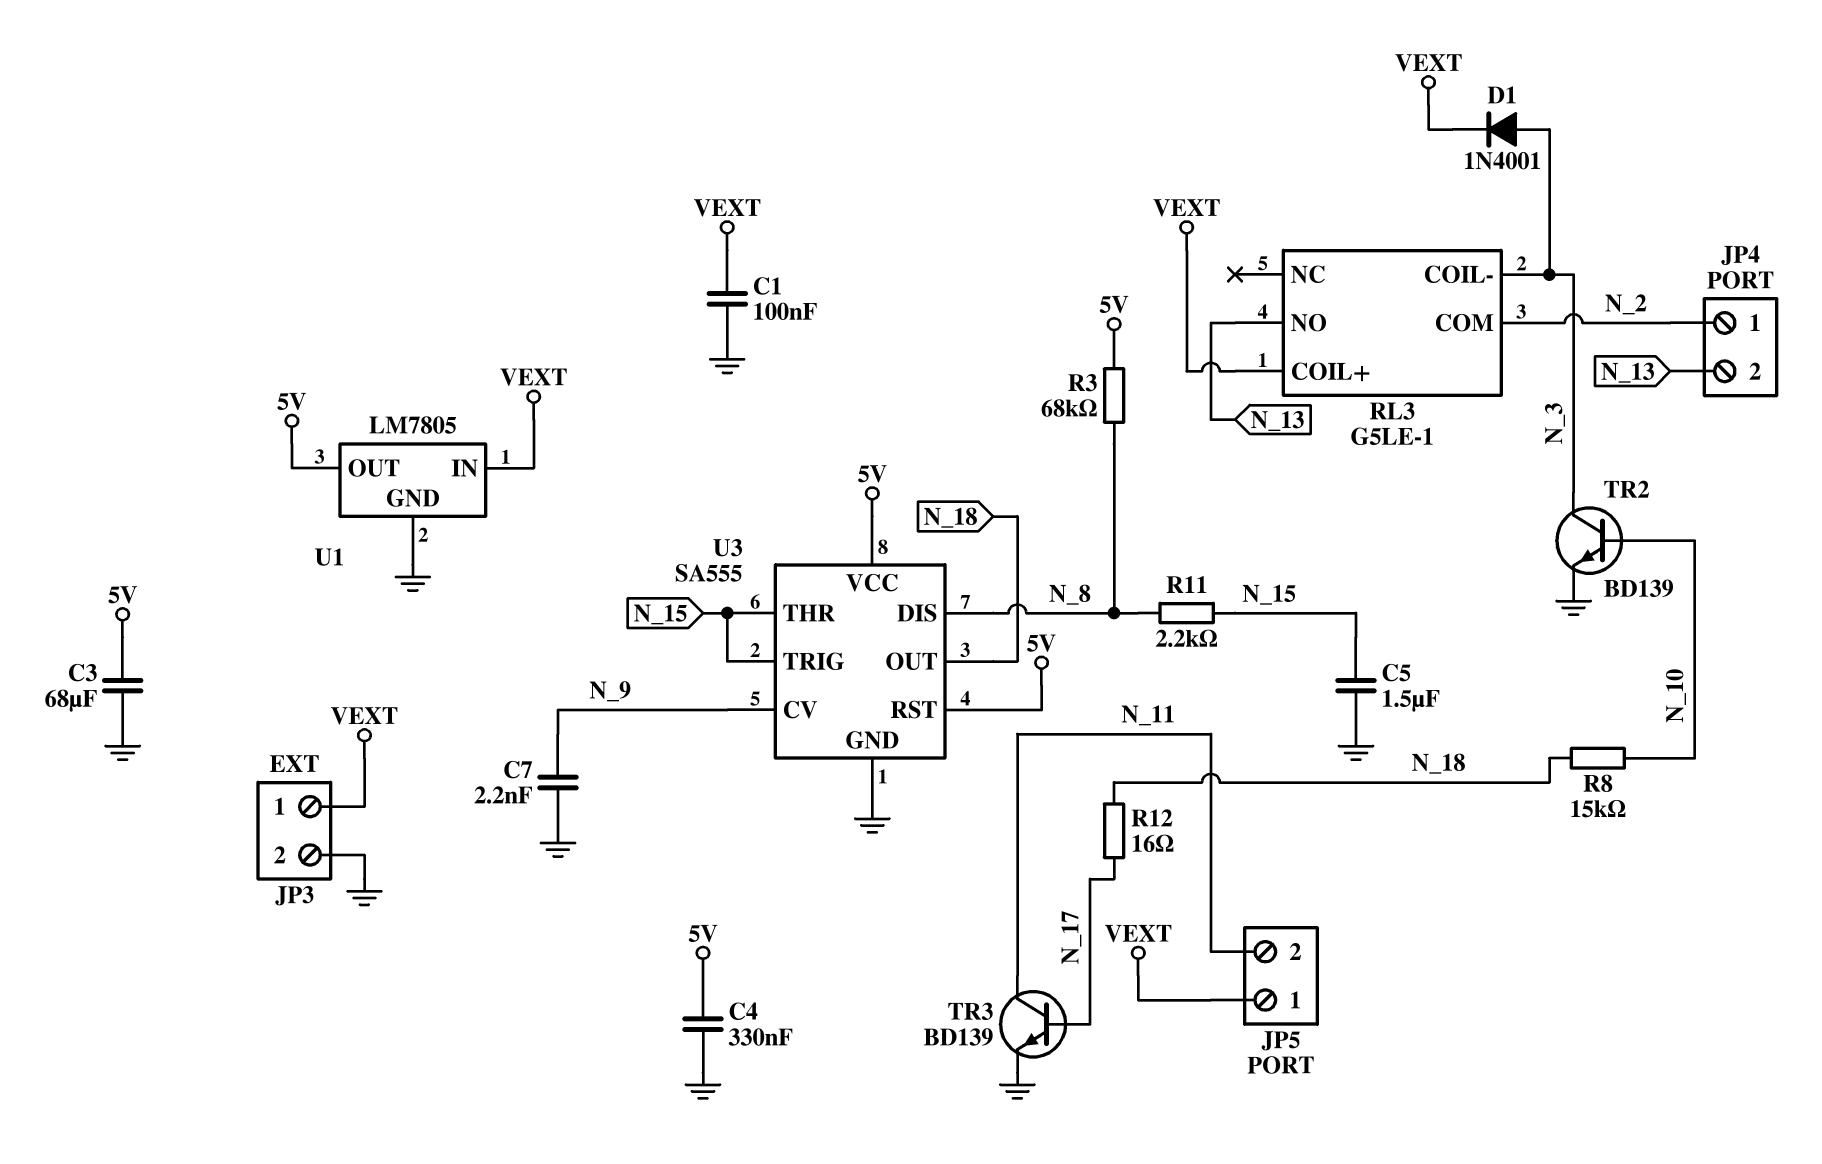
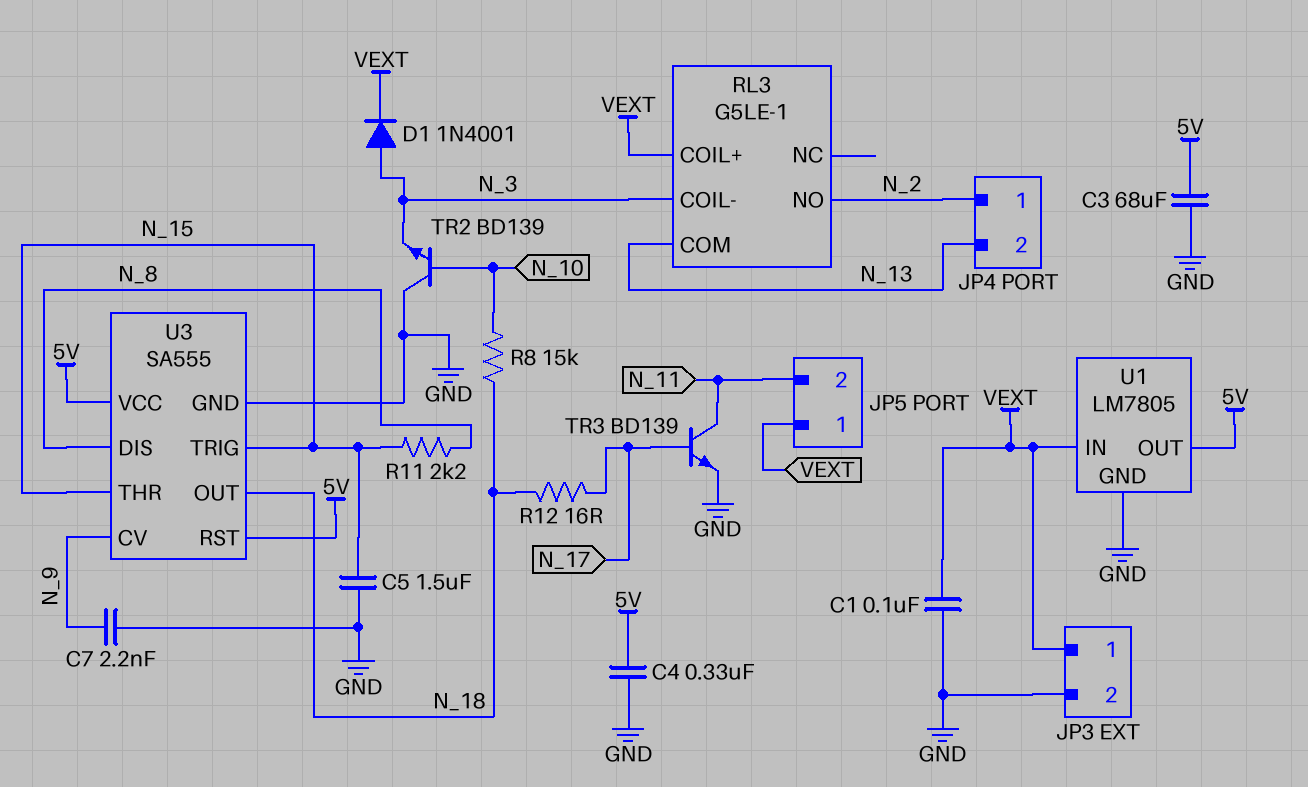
R3: 68k (5V, N_8) -> none
RL3 pin COM: N_2 -> N_13
RL3 pin NO: N_13 -> N_2
TR2: NPN BD139 (B N_10, C N_3, E GND) -> NPN BD139 (B N_10, C GND, E N_3)

